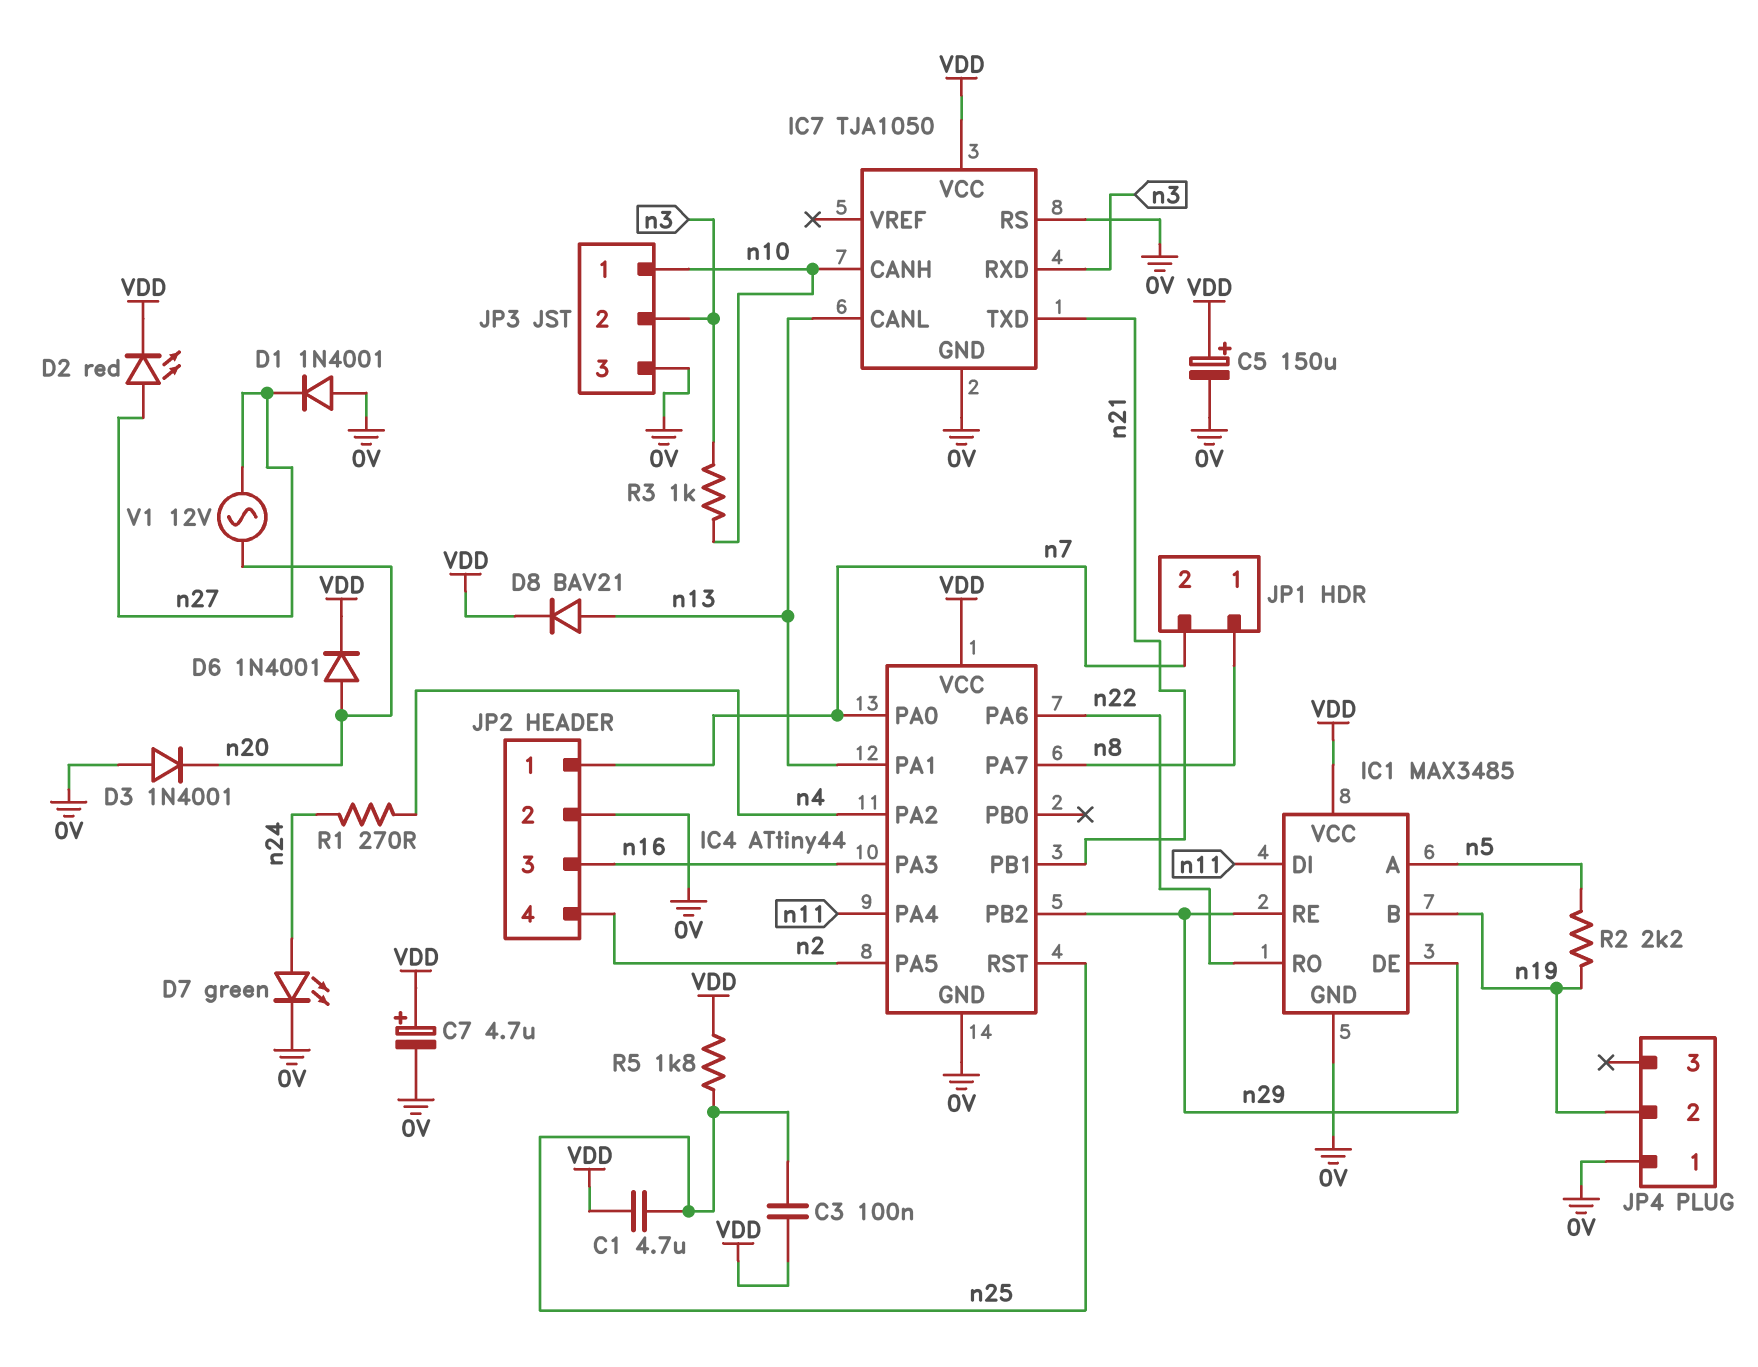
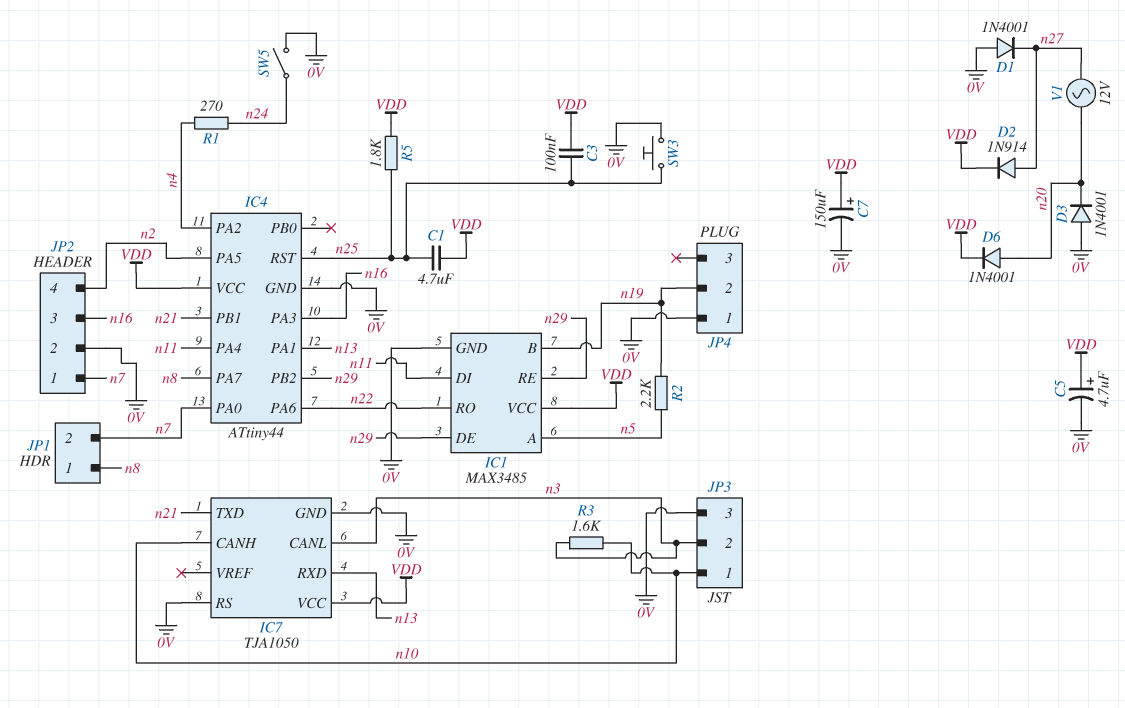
C5: 150uF (plus VDD, minus 0V) -> 4.7uF (plus VDD, minus 0V)
C7: 4.7uF (plus VDD, minus 0V) -> 150uF (plus VDD, minus 0V)
D2: LED red (A n27, K VDD) -> diode 1N914 (A n27, K VDD)
D7: LED green (A n24, K 0V) -> none
D8: diode BAV21 (A n13, K VDD) -> none
IC7 pin CANL: n13 -> n3
IC7 pin RXD: n3 -> n13
R3: 1k (n3, n10) -> 1.6k (n3, n10)
SW3: none -> button (0V, n25)
SW5: none -> switch (0V, n24)

